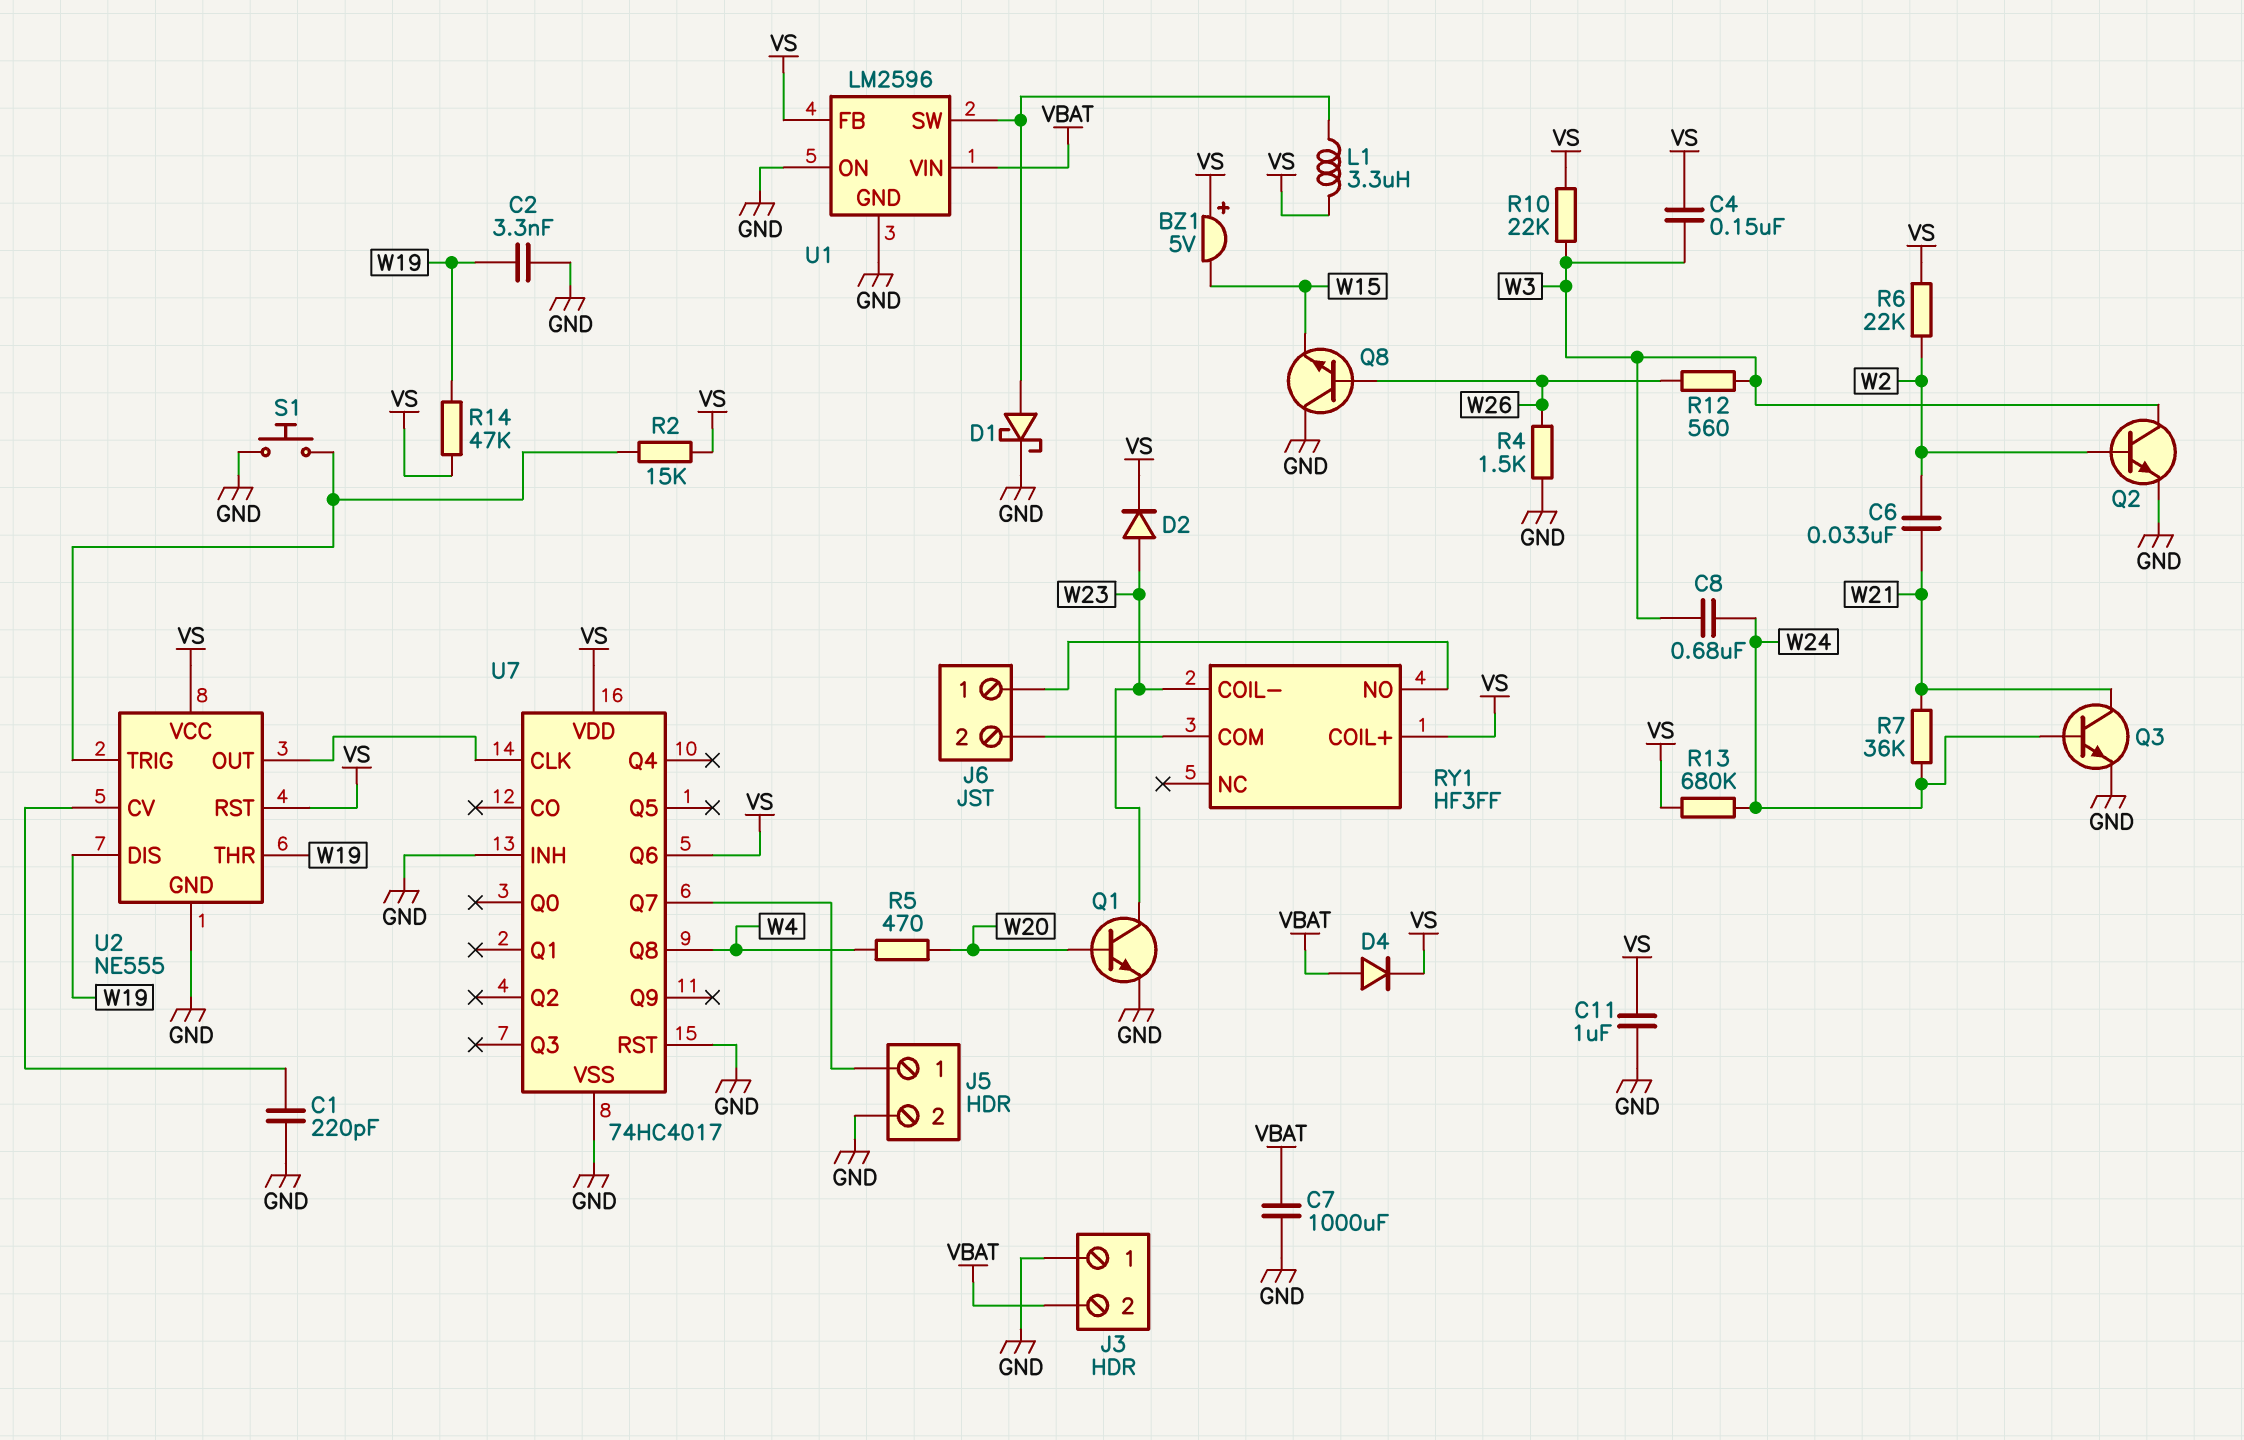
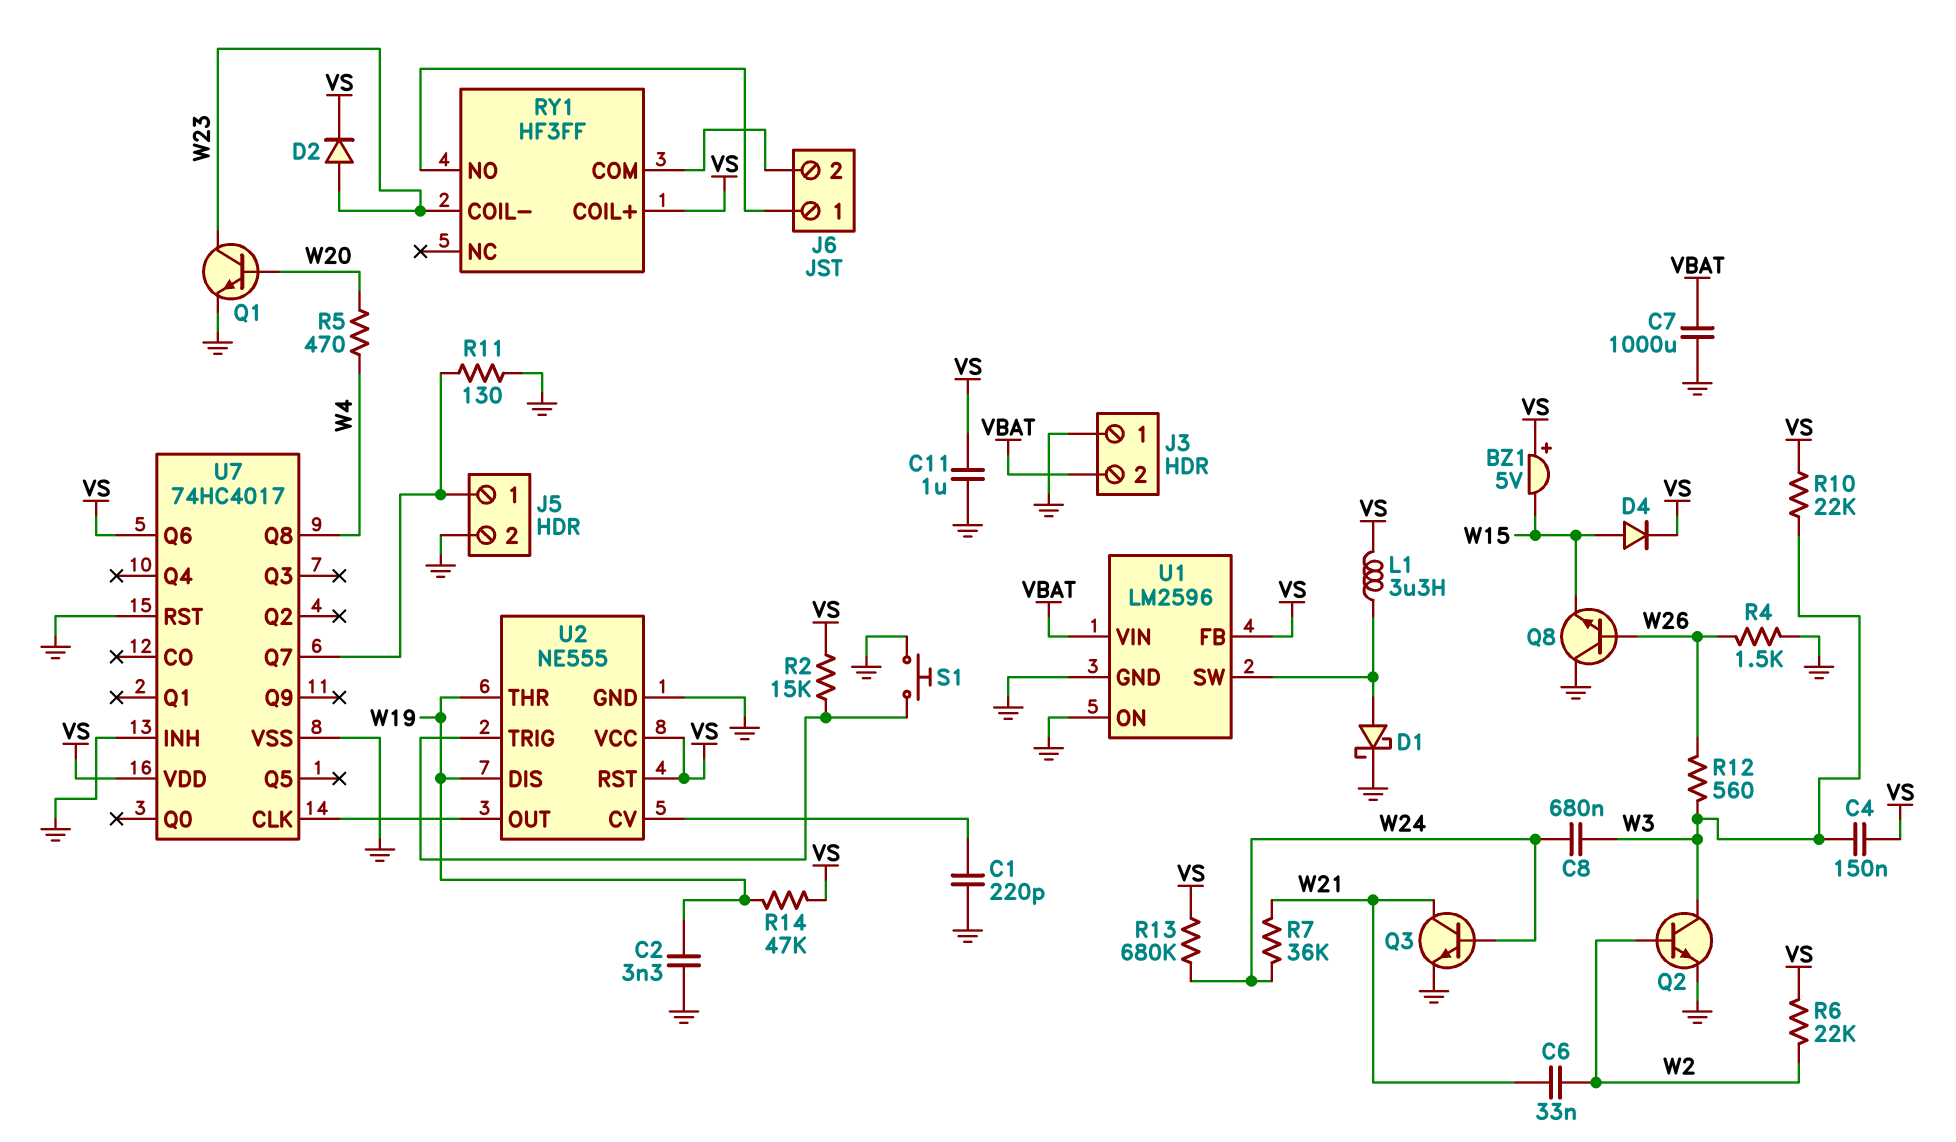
D4: diode (A VBAT, K VS) -> diode (A W15, K VS)
R11: none -> 130 (GND, J5/1)

